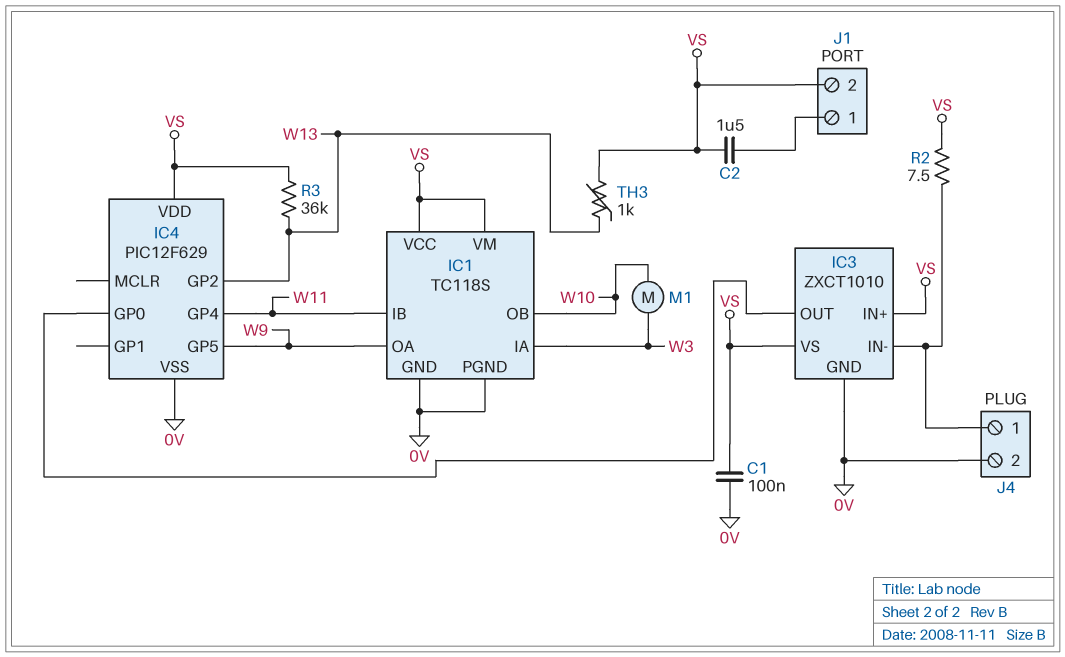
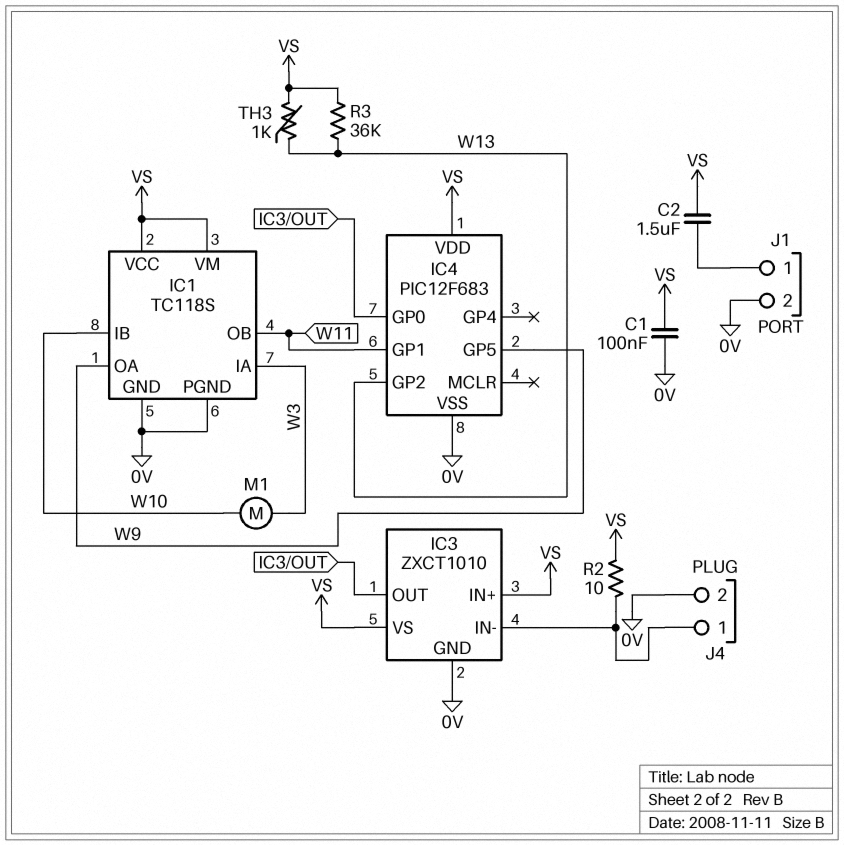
IC1 pin IB: W11 -> W10
IC1 pin OB: W10 -> W11
IC4: PIC12F629 -> PIC12F683
IC4 pin GP1: none -> W11
IC4 pin GP4: W11 -> none
J1 pin 2: VS -> 0V
R2: 7.5 (IC3/IN-, VS) -> 10 (IC3/IN-, VS)

